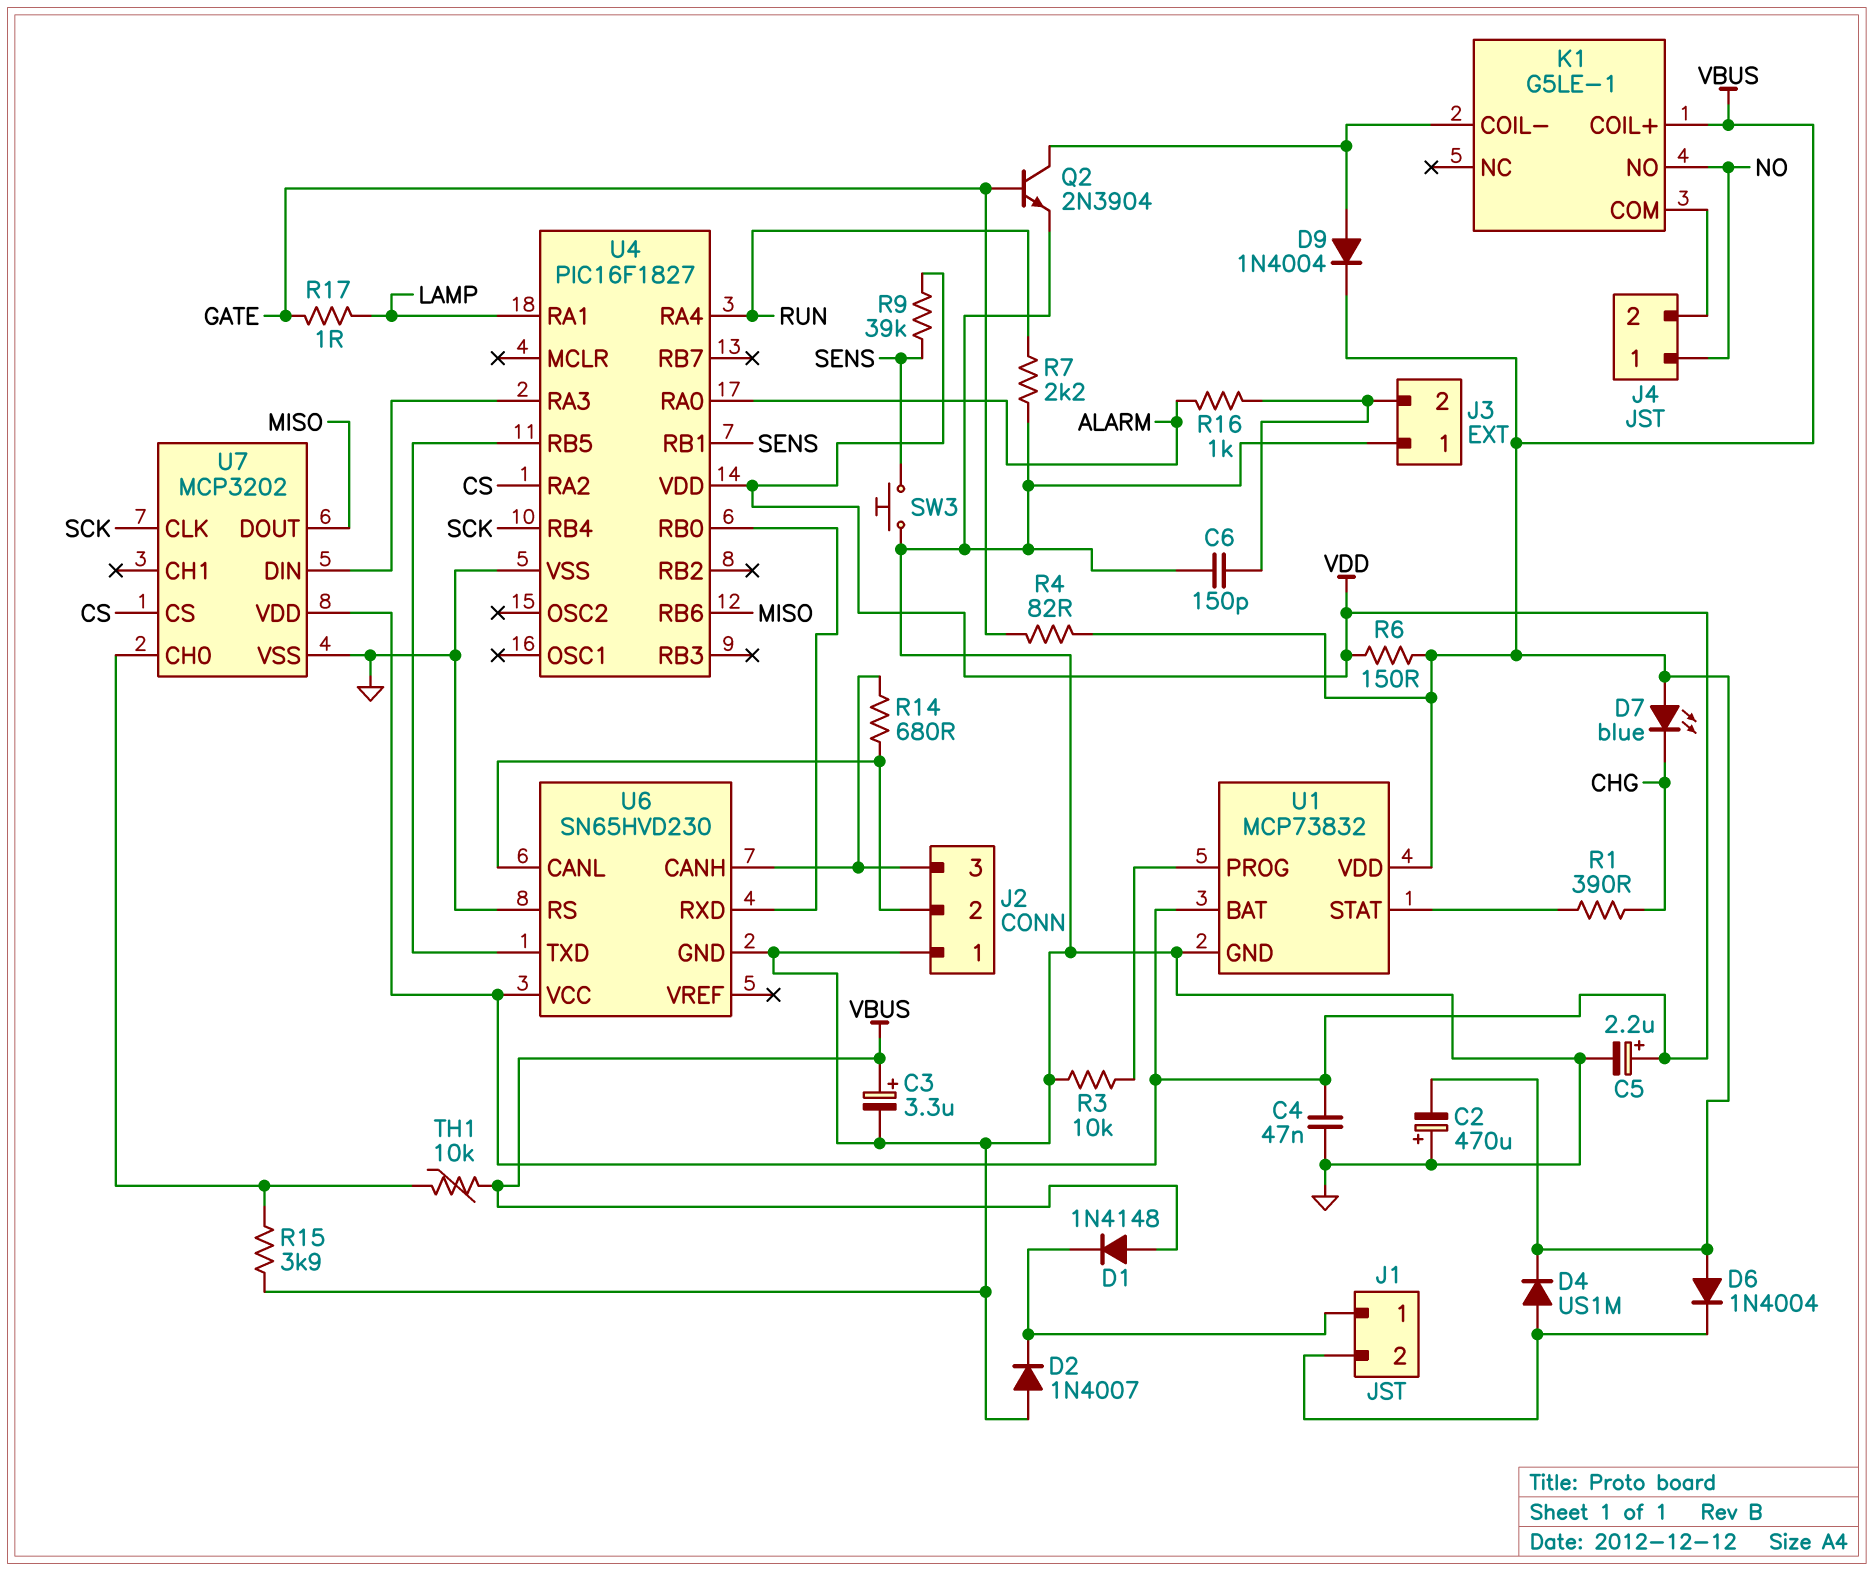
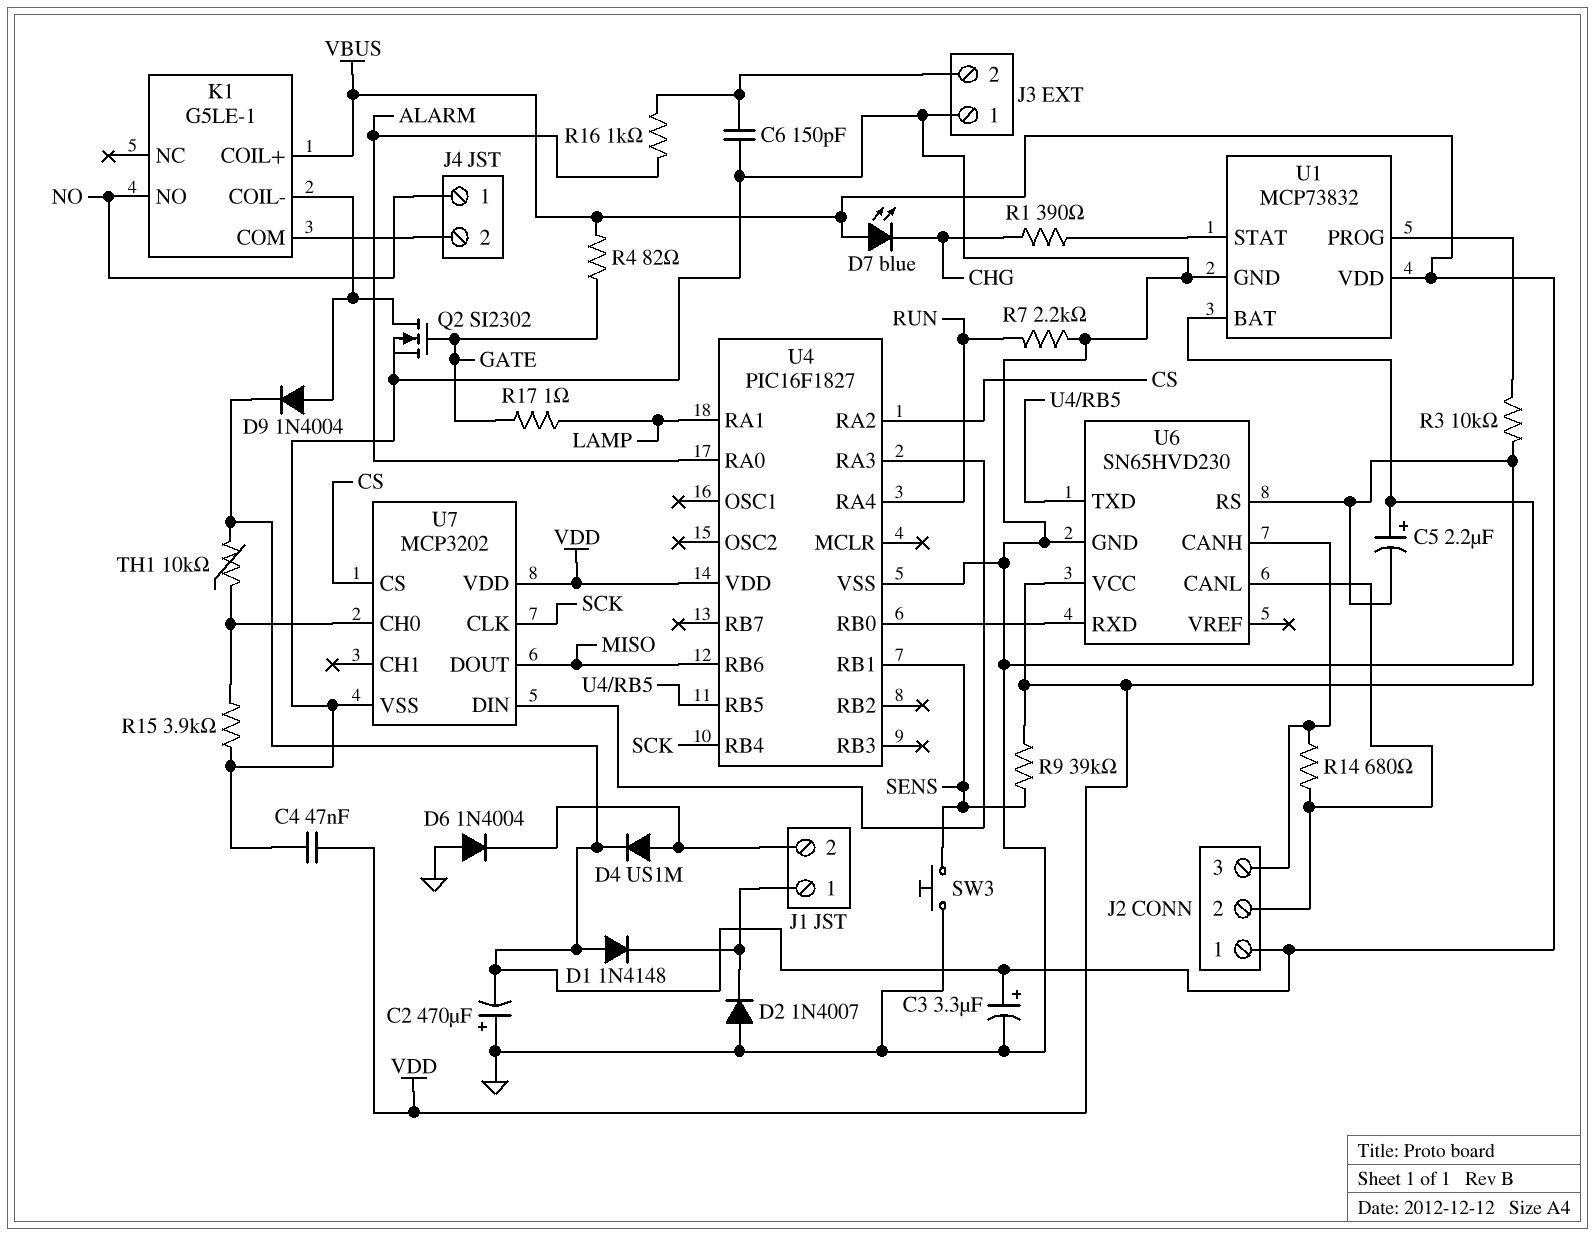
D6: diode 1N4004 (A VBUS, K J1/2) -> diode 1N4004 (A GND, K J1/2)
J2 pin 1: GND -> VBUS
Q2: NPN 2N3904 (B GATE, C K1/COIL-, E GND) -> NMOS SI2302 (G GATE, D K1/COIL-, S GND)
R6: 150 (VBUS, VDD) -> none

